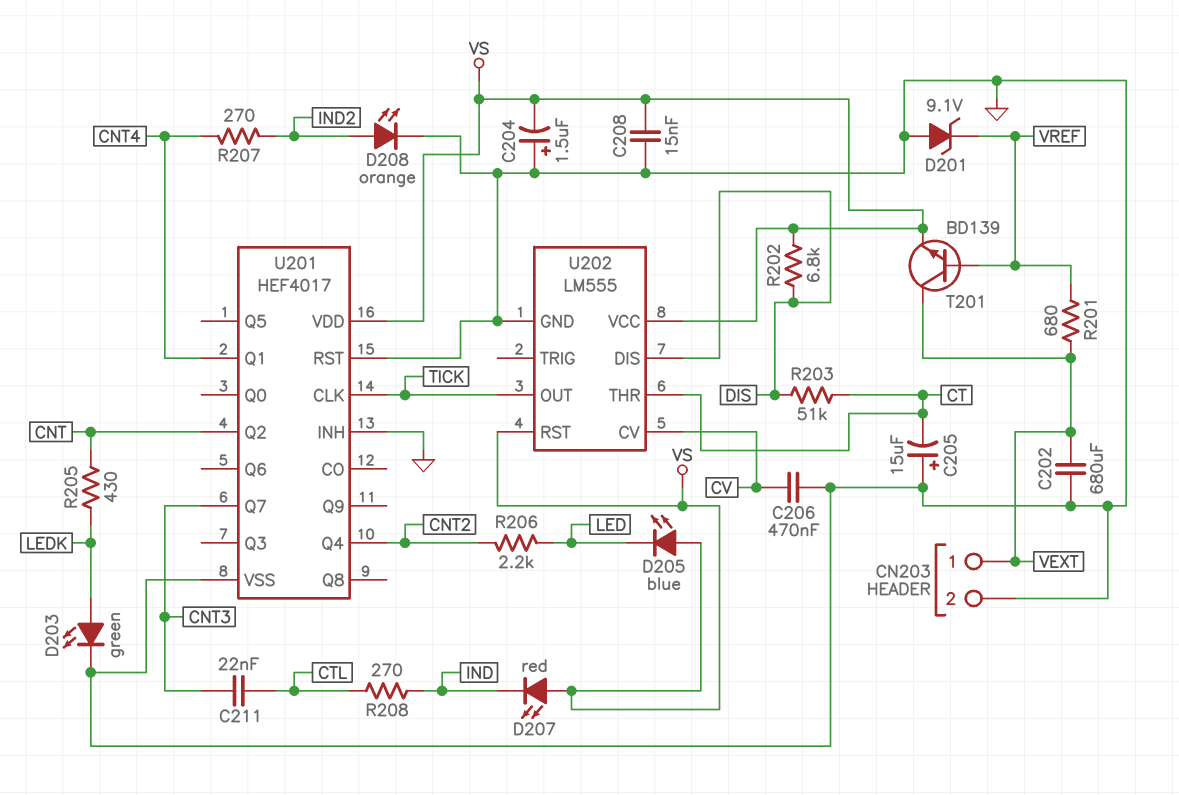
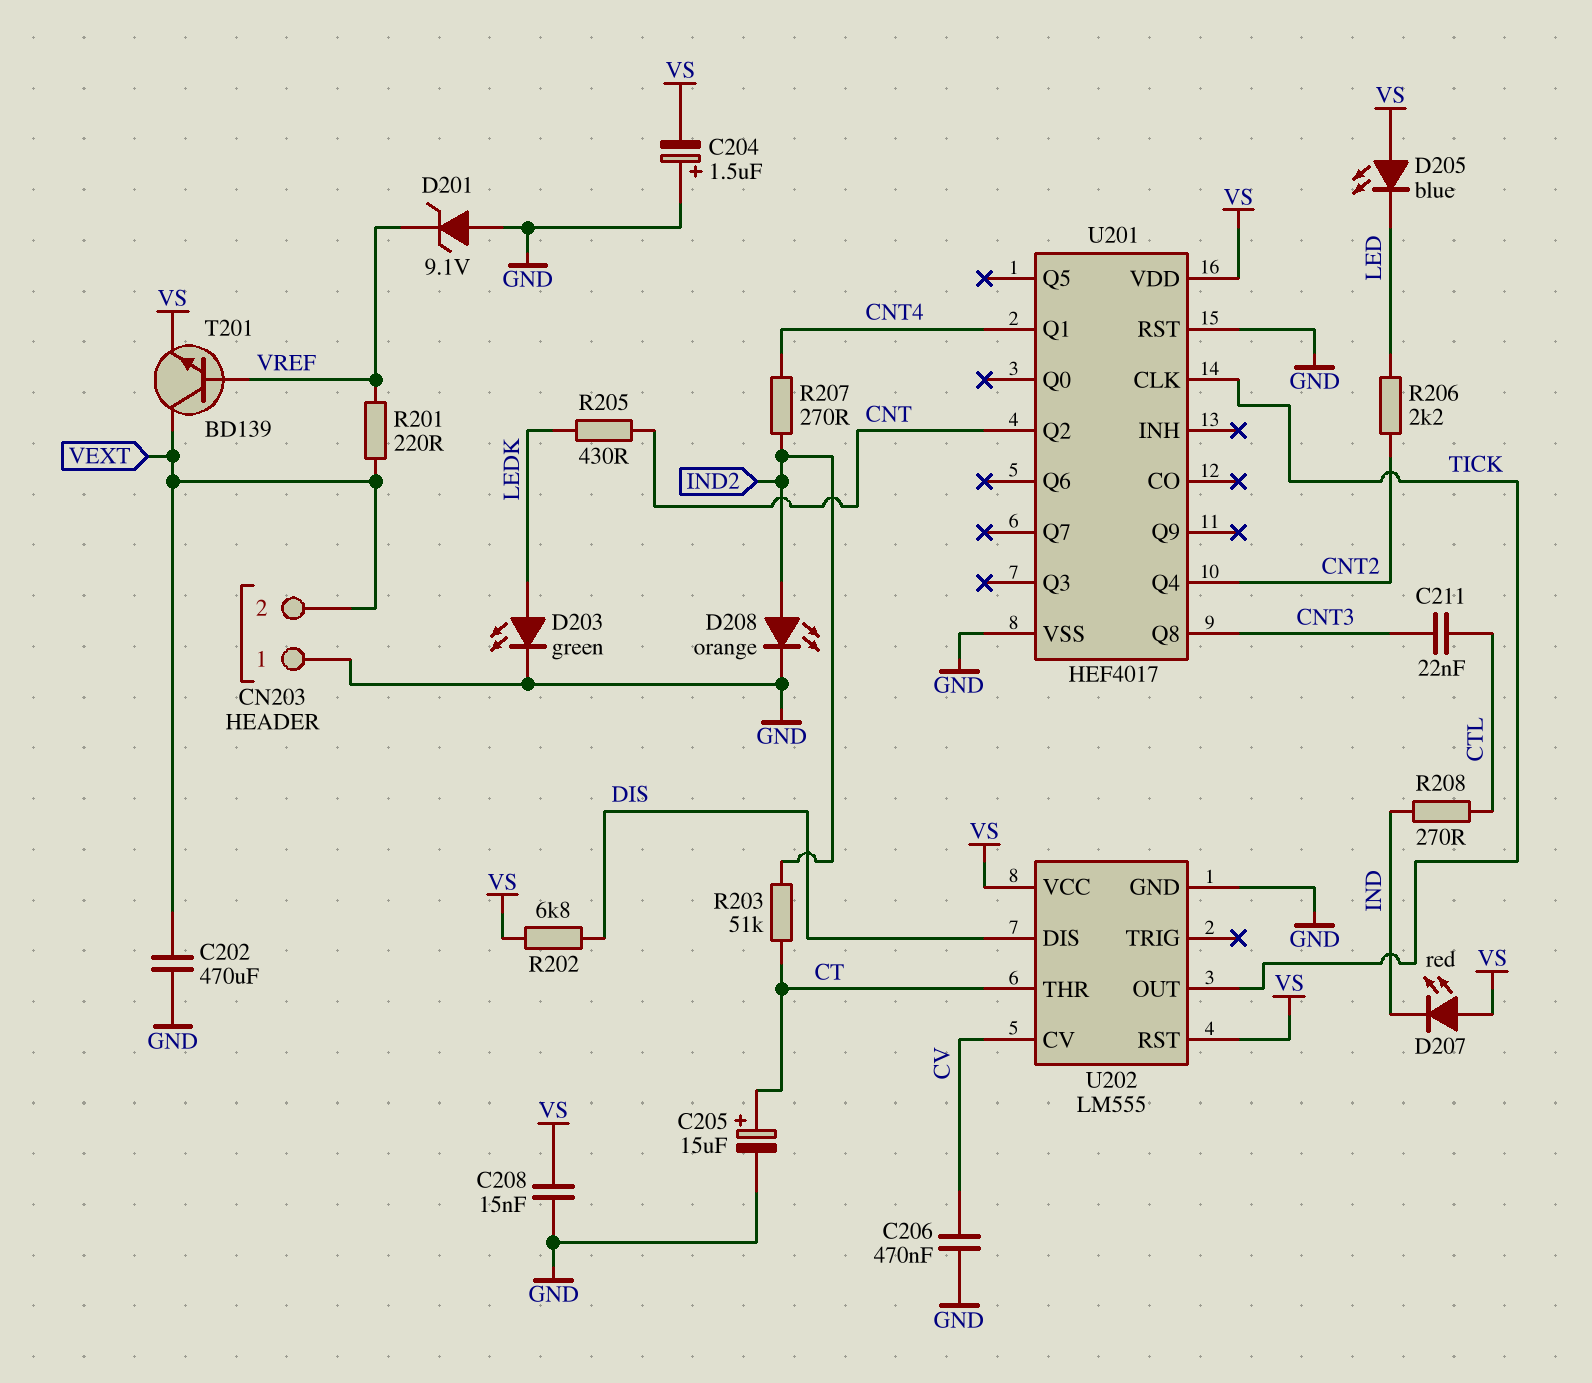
C202: 680uF (GND, VEXT) -> 470uF (GND, VEXT)
C205: 15uF (plus GND, minus CT) -> 15uF (plus CT, minus GND)
CN203 pin 1: VEXT -> GND
CN203 pin 2: GND -> VEXT
R201: 680 (VEXT, VREF) -> 220 (VEXT, VREF)
R203: 51k (CT, DIS) -> 51k (CT, IND2)
U201 pin INH: GND -> none
U201 pin Q7: CNT3 -> none
U201 pin Q8: none -> CNT3

